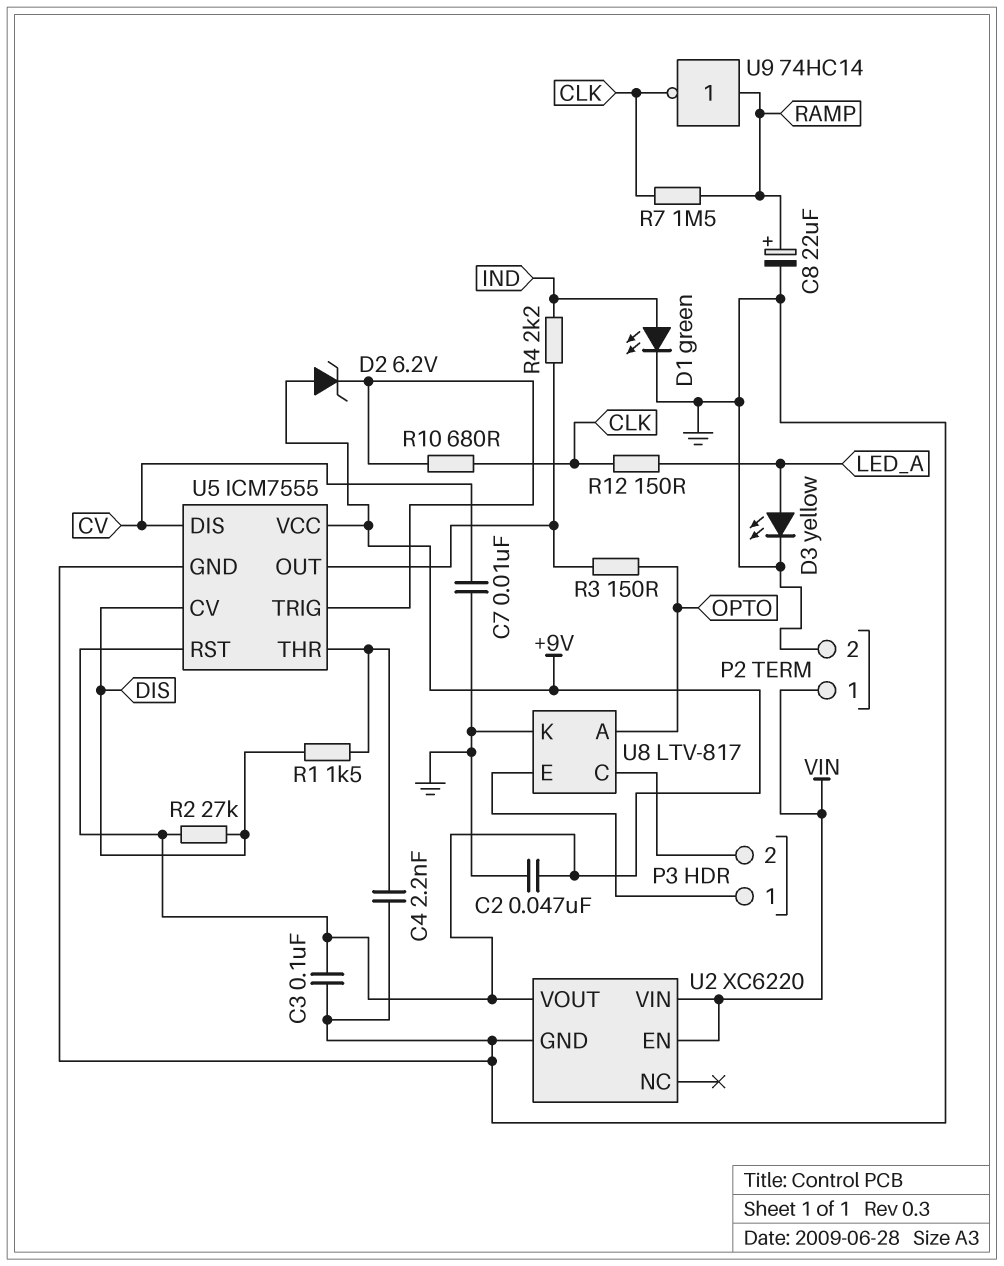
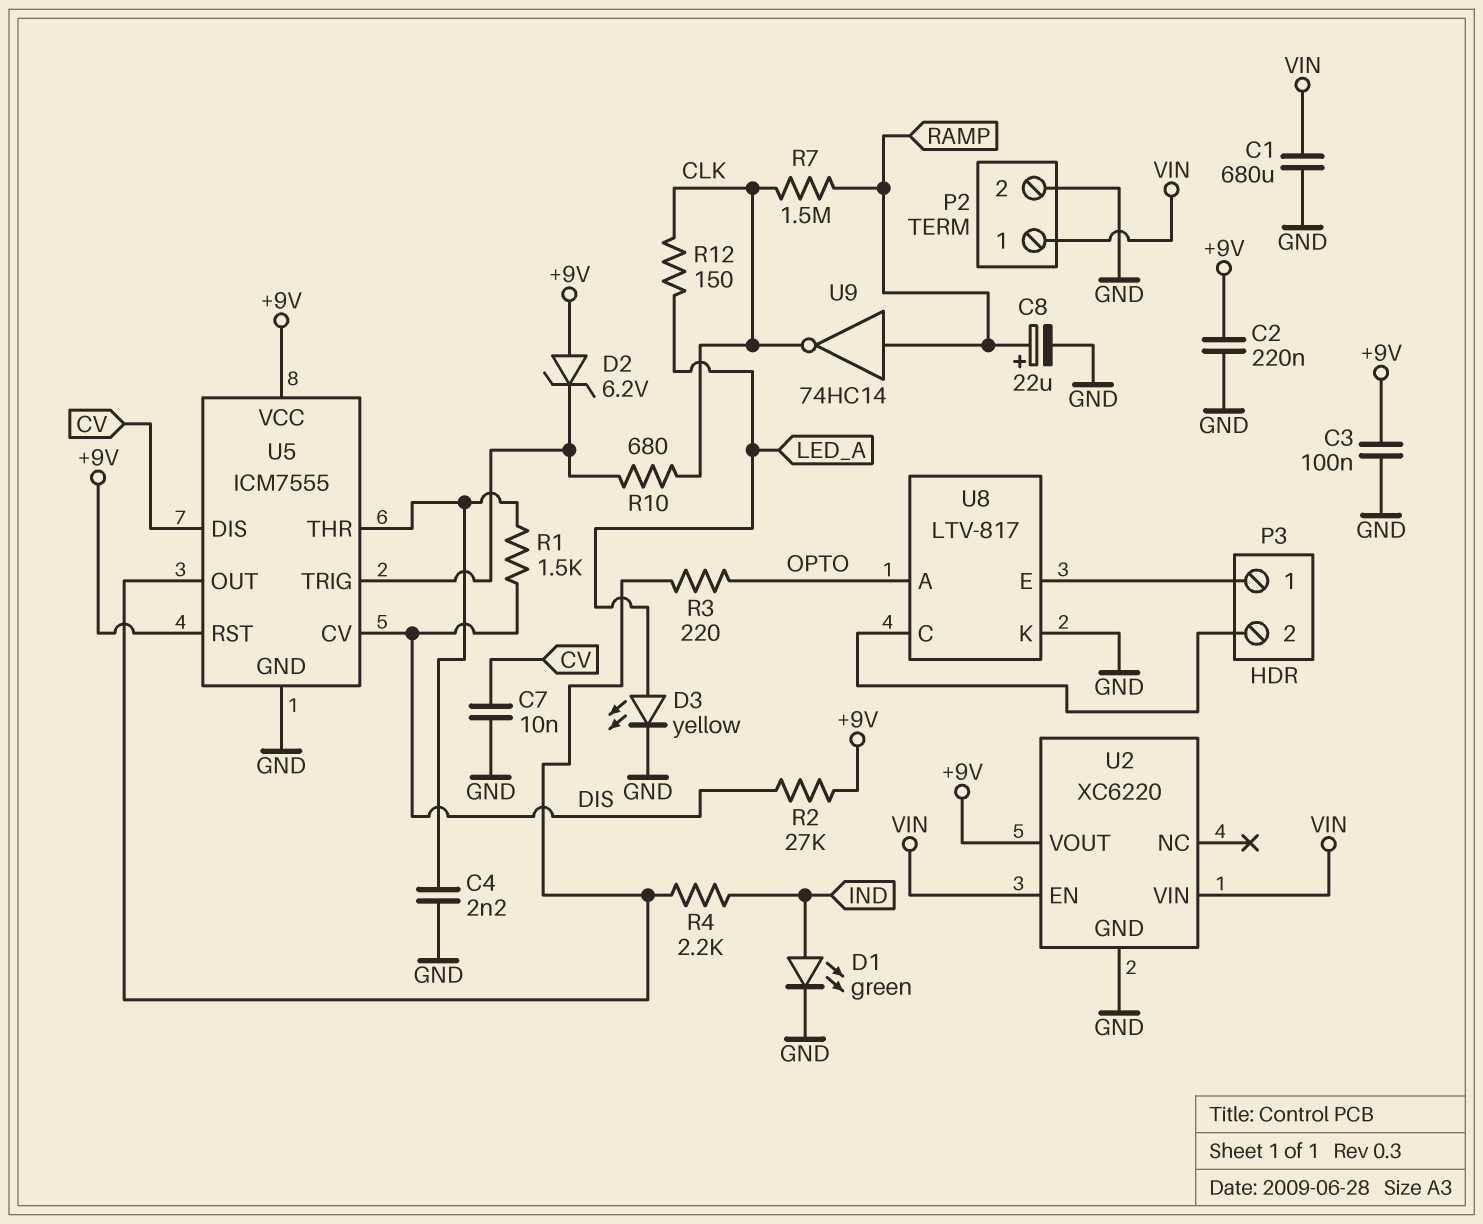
C1: none -> 680uF (GND, VIN)
C2: 47nF (+9V, GND) -> 220nF (+9V, GND)
R3: 150 (OPTO, U5/OUT) -> 220 (OPTO, U5/OUT)

